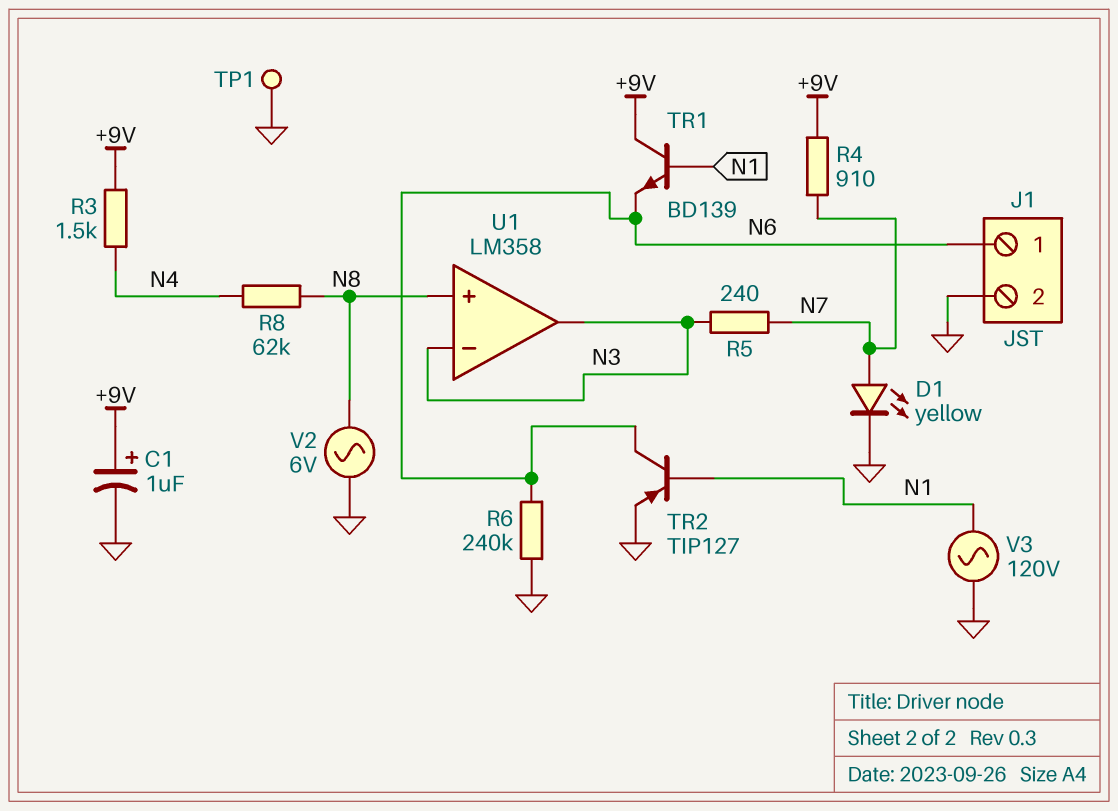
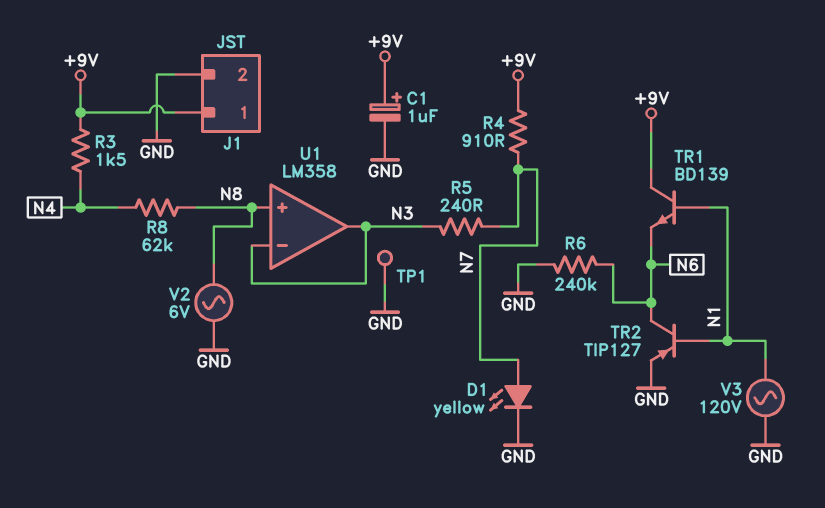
J1 pin 1: N6 -> +9V

